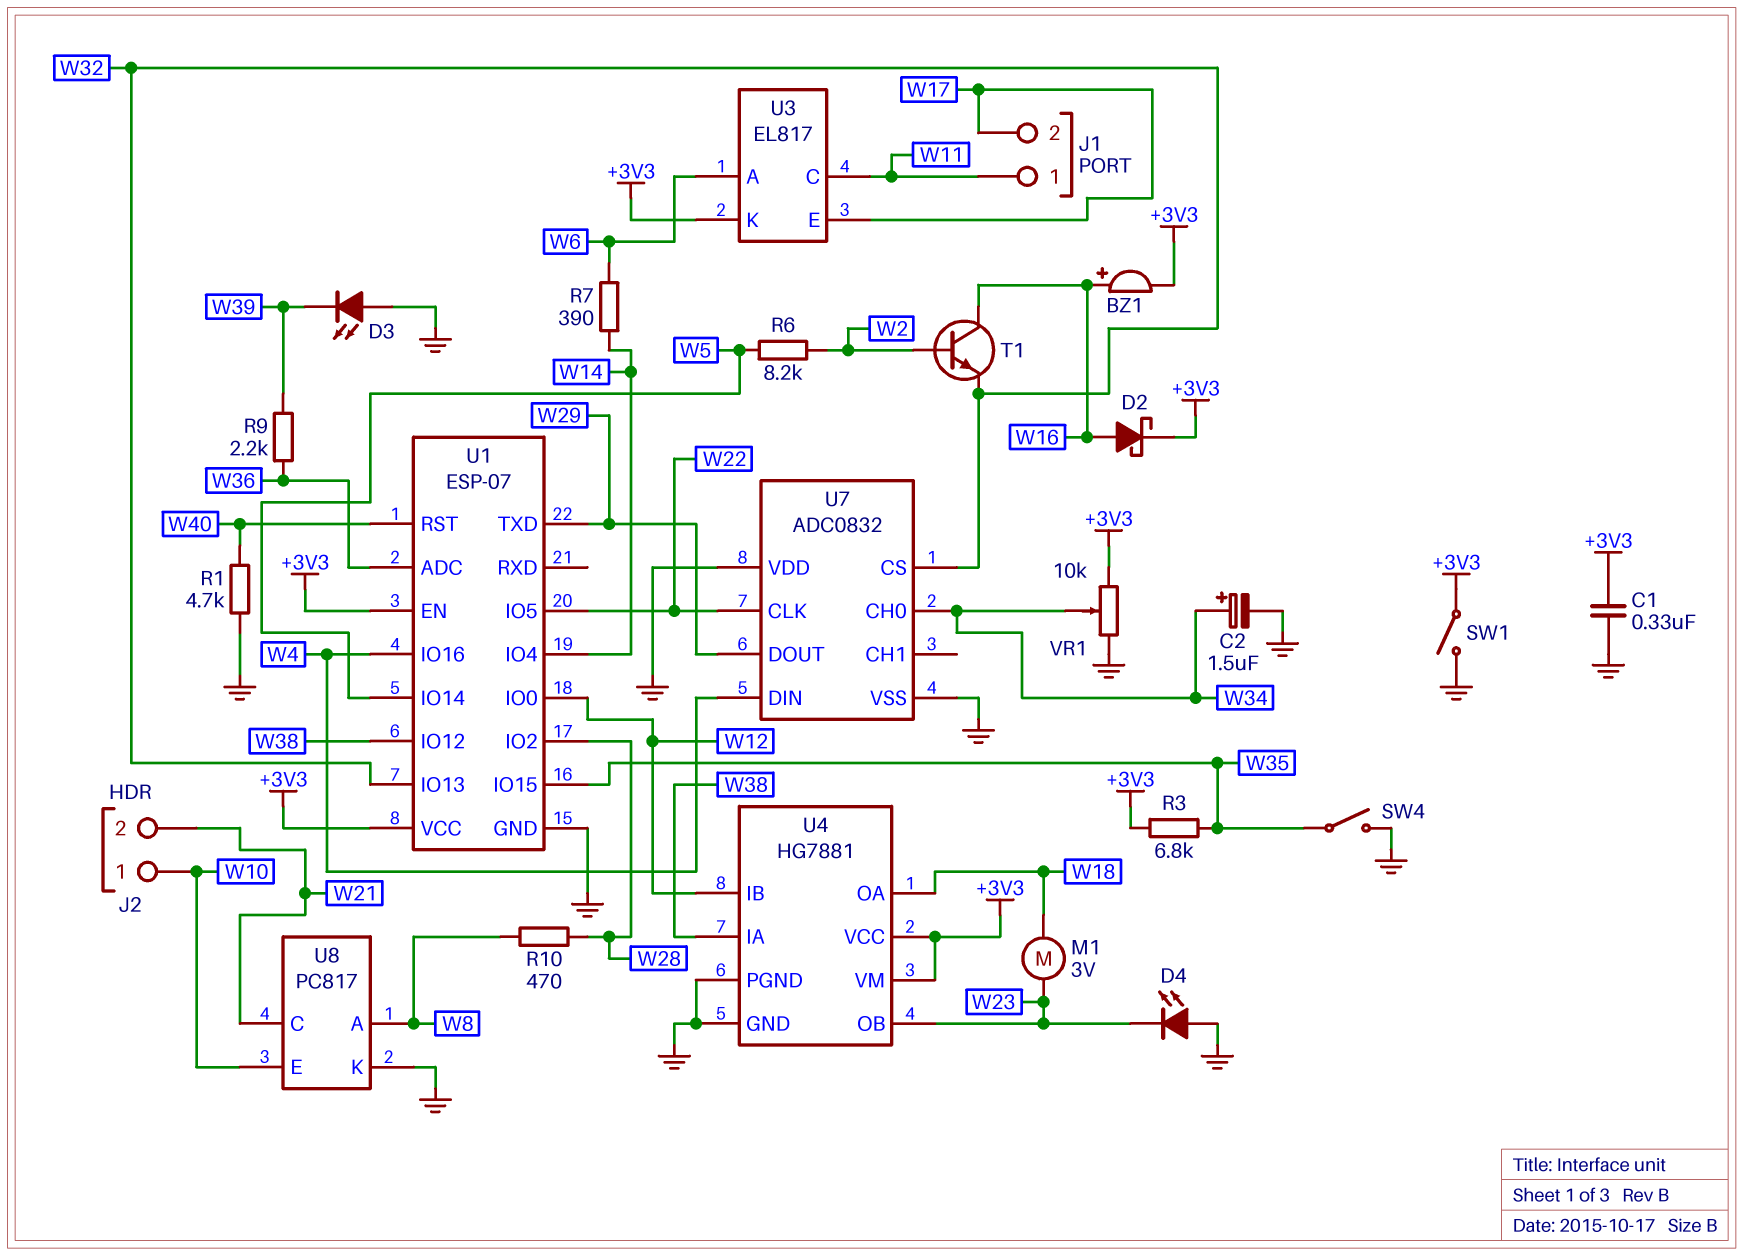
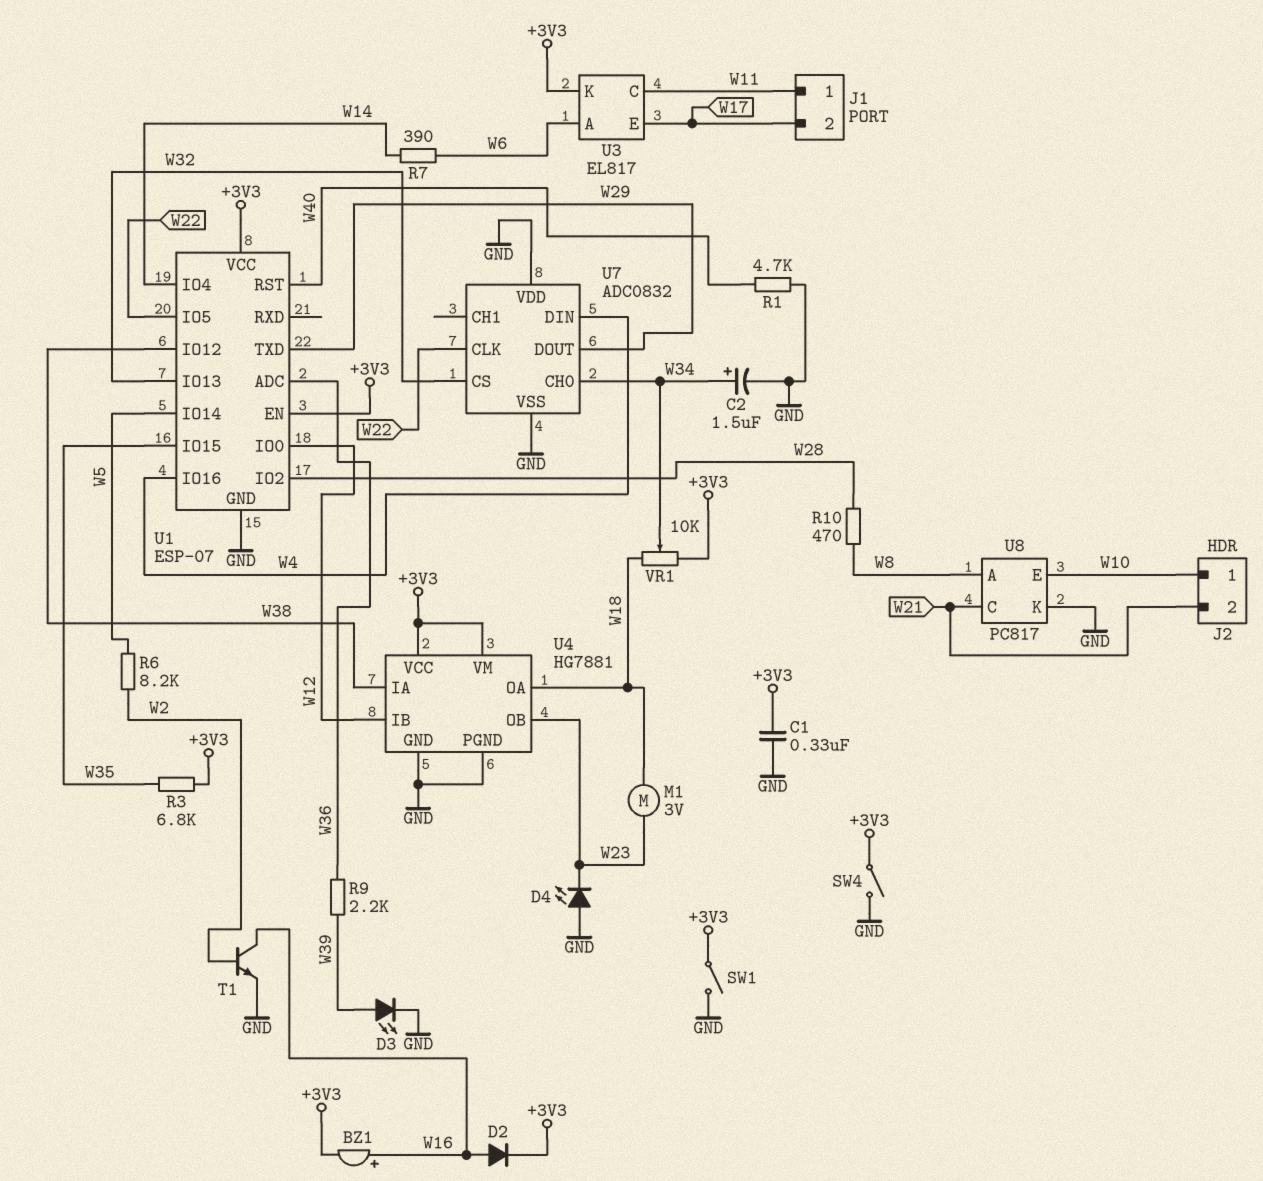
D2: schottky (A W16, K +3V3) -> diode (A W16, K +3V3)
D3: LED (A GND, K W39) -> LED (A W39, K GND)
SW4: switch (GND, W35) -> switch (+3V3, GND)
T1: NPN (B W2, C W16, E W32) -> NPN (B W2, C W16, E GND)
VR1: 10k (+3V3, GND, wiper W34) -> 10k (+3V3, W18, wiper W34)

